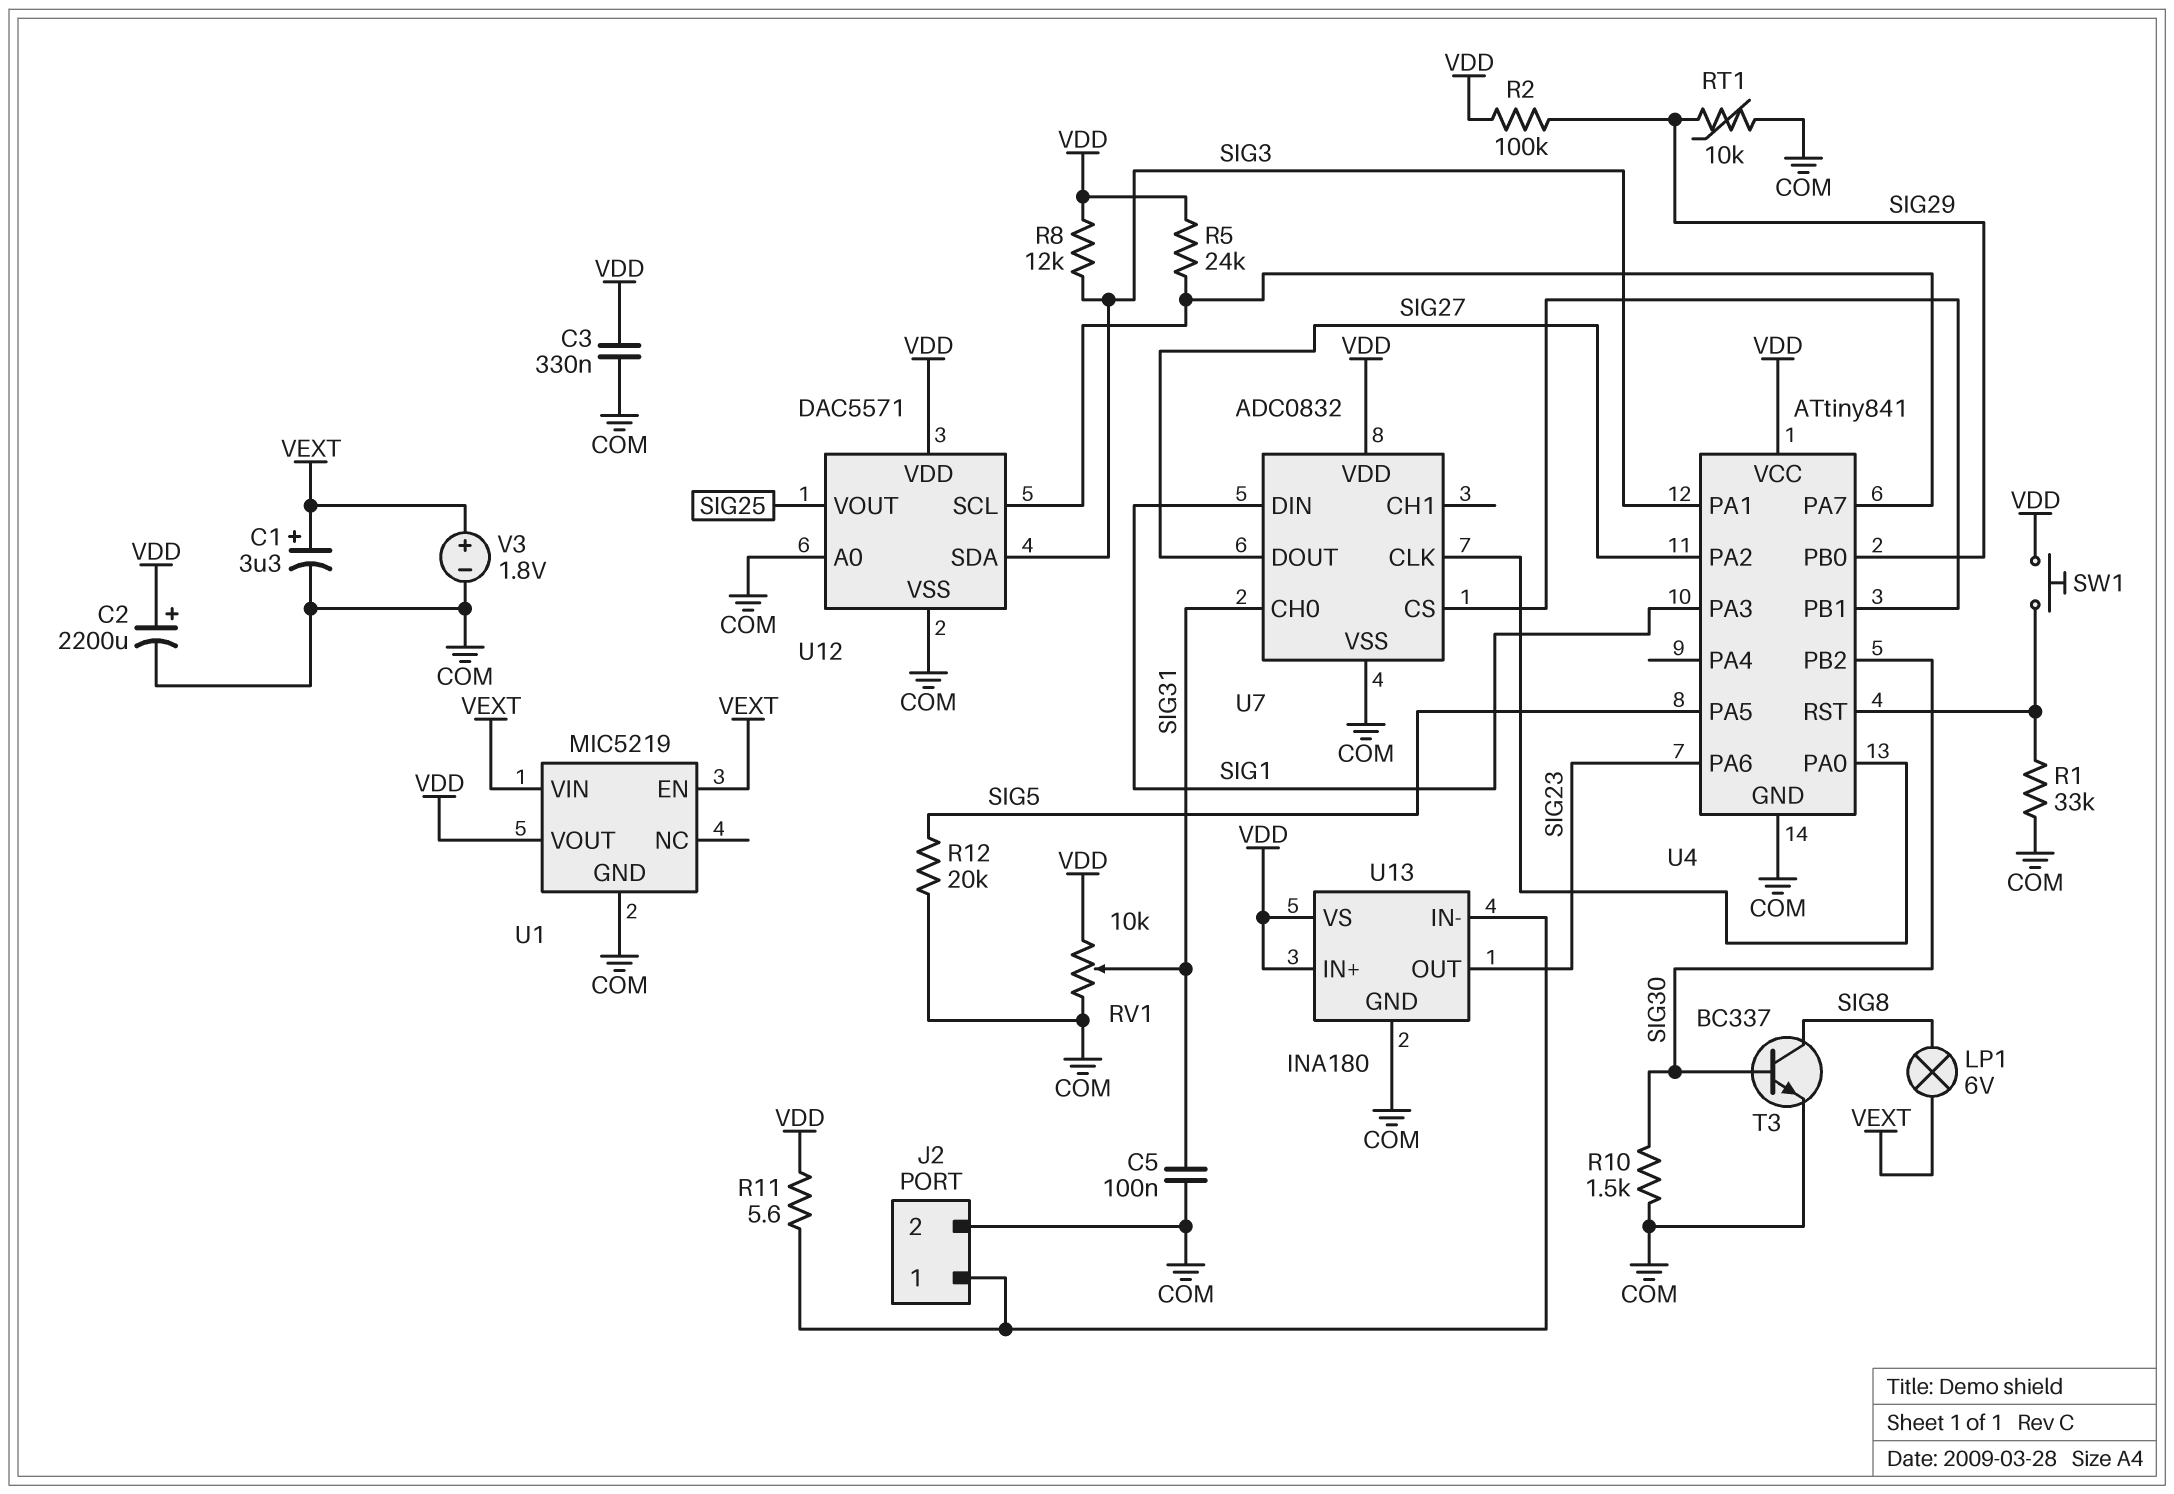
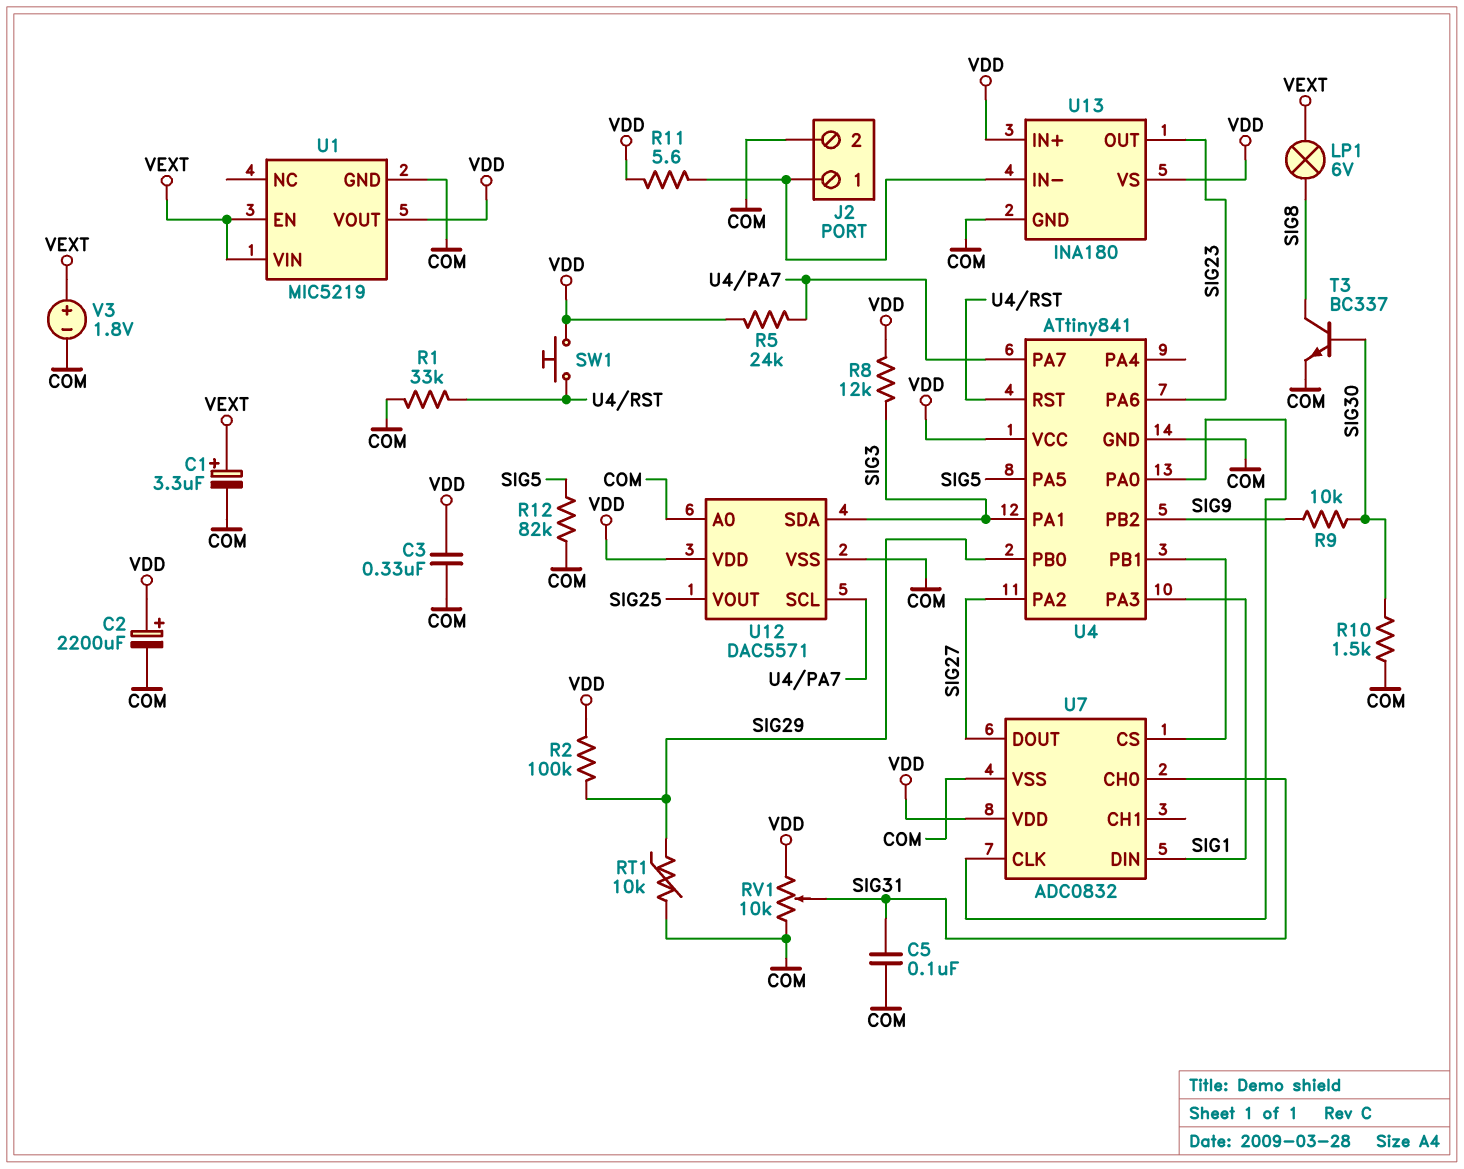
R9: none -> 10k (SIG9, SIG30)
R12: 20k (COM, SIG5) -> 82k (COM, SIG5)
U4 pin PB2: SIG30 -> SIG9

